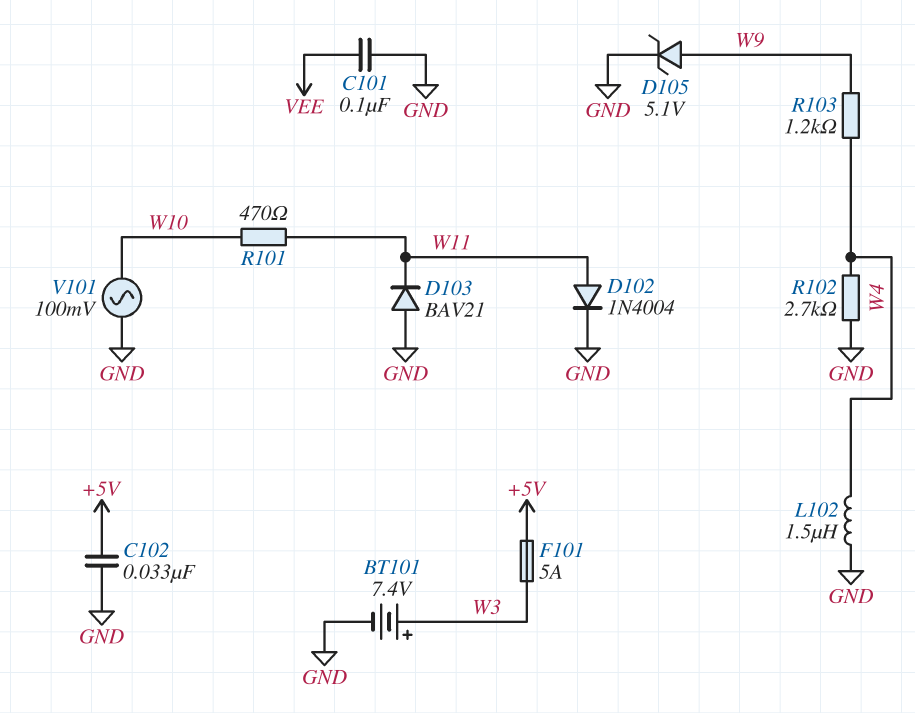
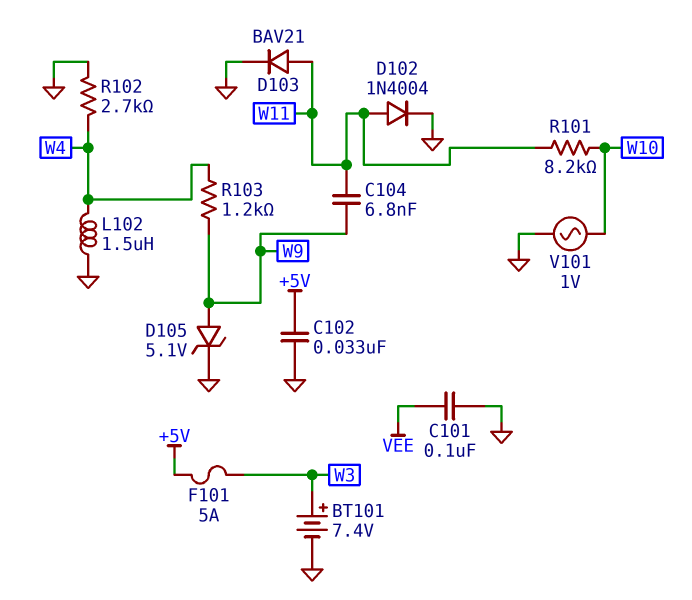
C104: none -> 6.8nF (W9, W11)
D103: diode BAV21 (A GND, K W11) -> diode BAV21 (A W11, K GND)
R101: 470 (W10, W11) -> 8.2k (W10, W11)
V101: AC 100mV (GND, W10) -> AC 1V (GND, W10)

